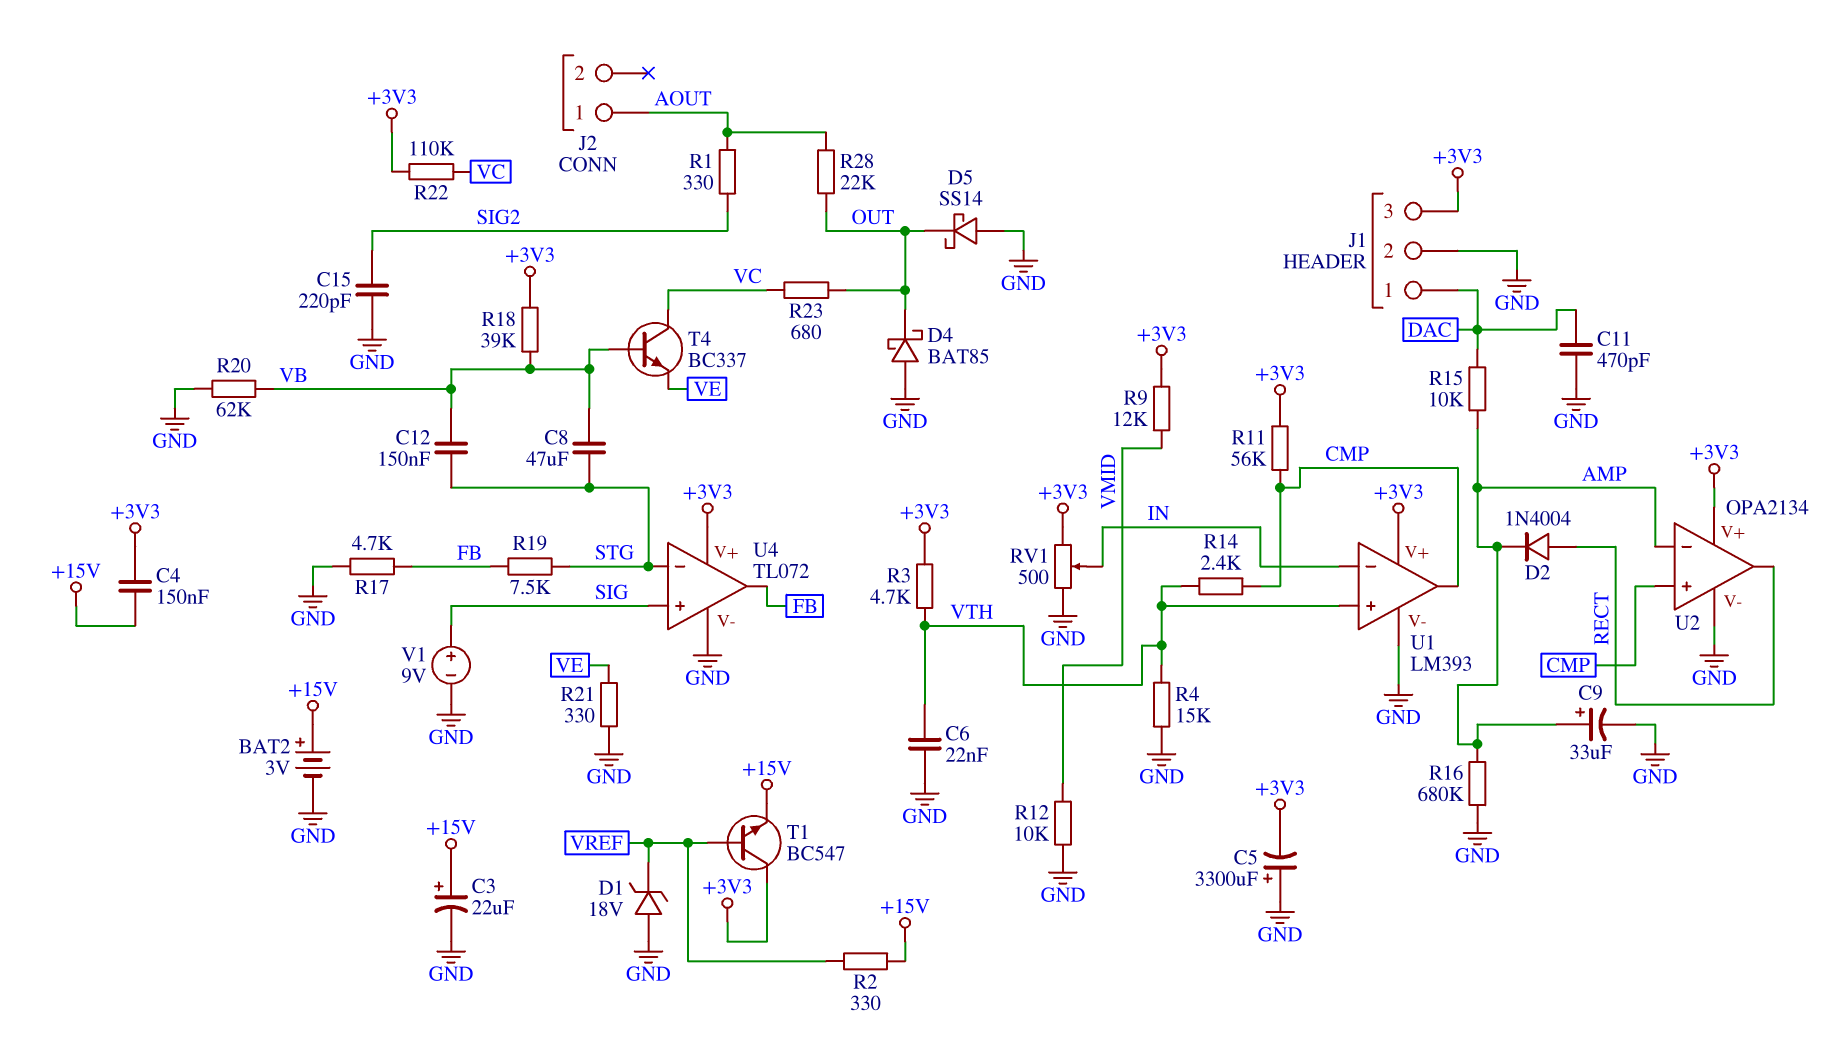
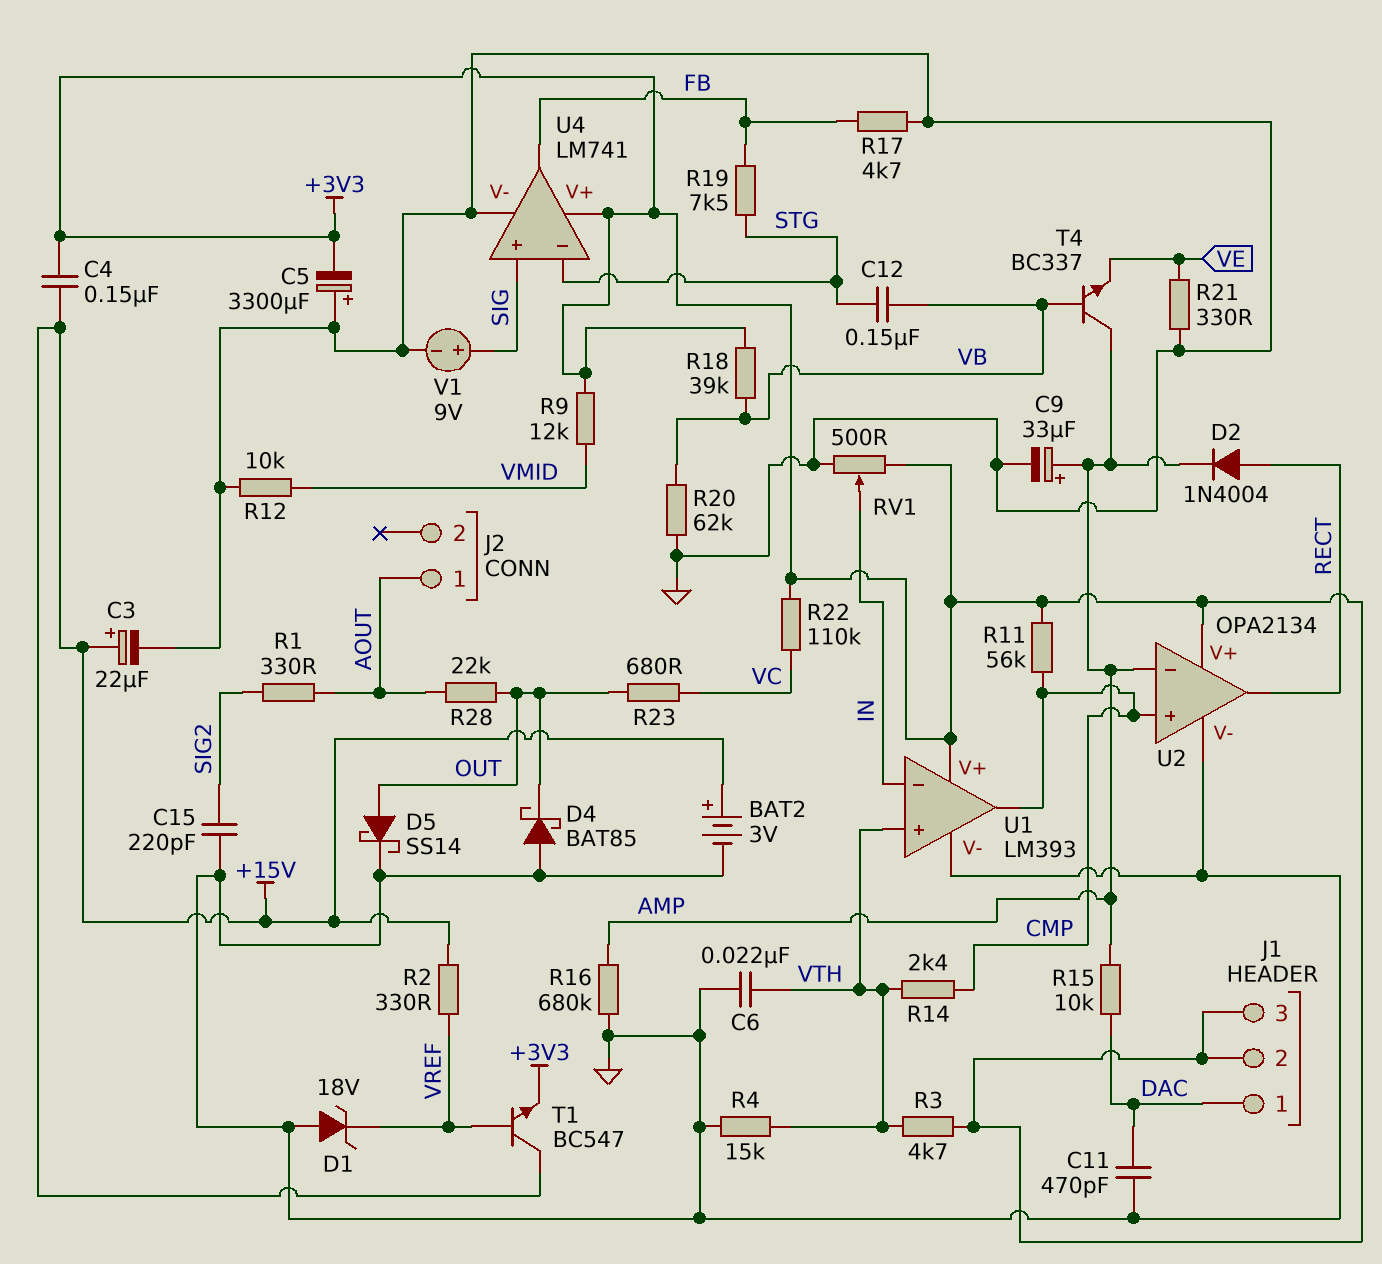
C8: 47uF (STG, VB) -> none
D5: schottky SS14 (A GND, K OUT) -> schottky SS14 (A OUT, K GND)
J1 pin 2: GND -> +3V3
T1: NPN BC547 (B VREF, C +3V3, E +15V) -> NPN BC547 (B VREF, C +15V, E +3V3)
T4: NPN BC337 (B VB, C VC, E VE) -> NPN BC337 (B VB, C AMP, E VE)
U4: TL072 -> LM741

